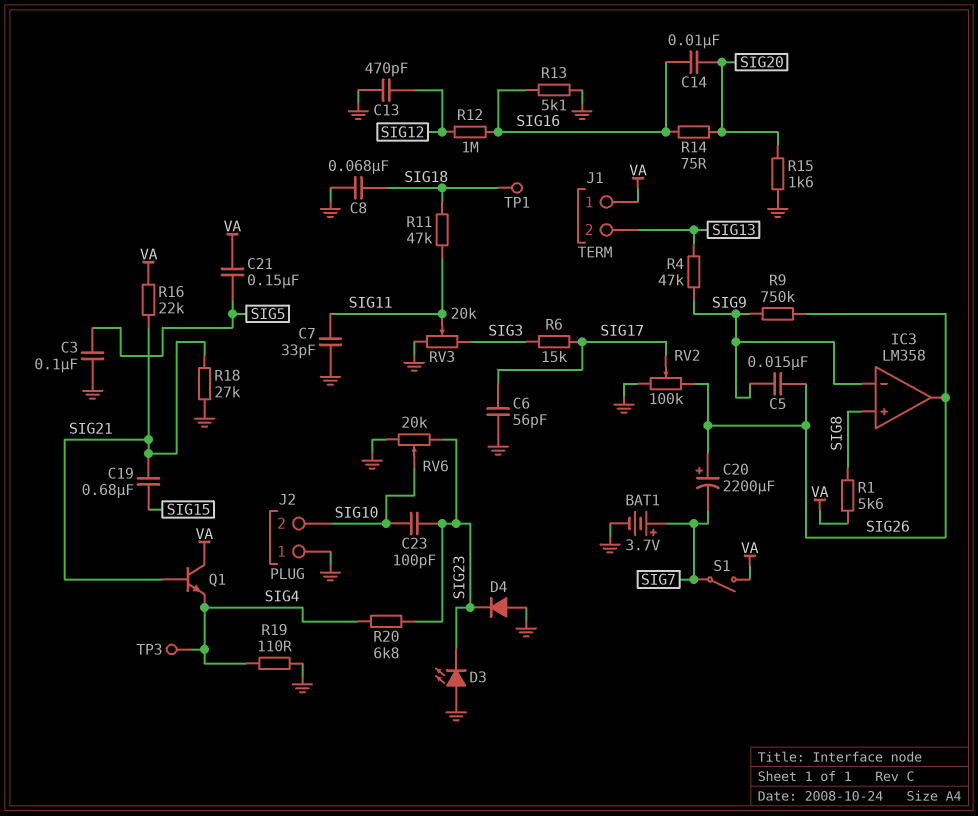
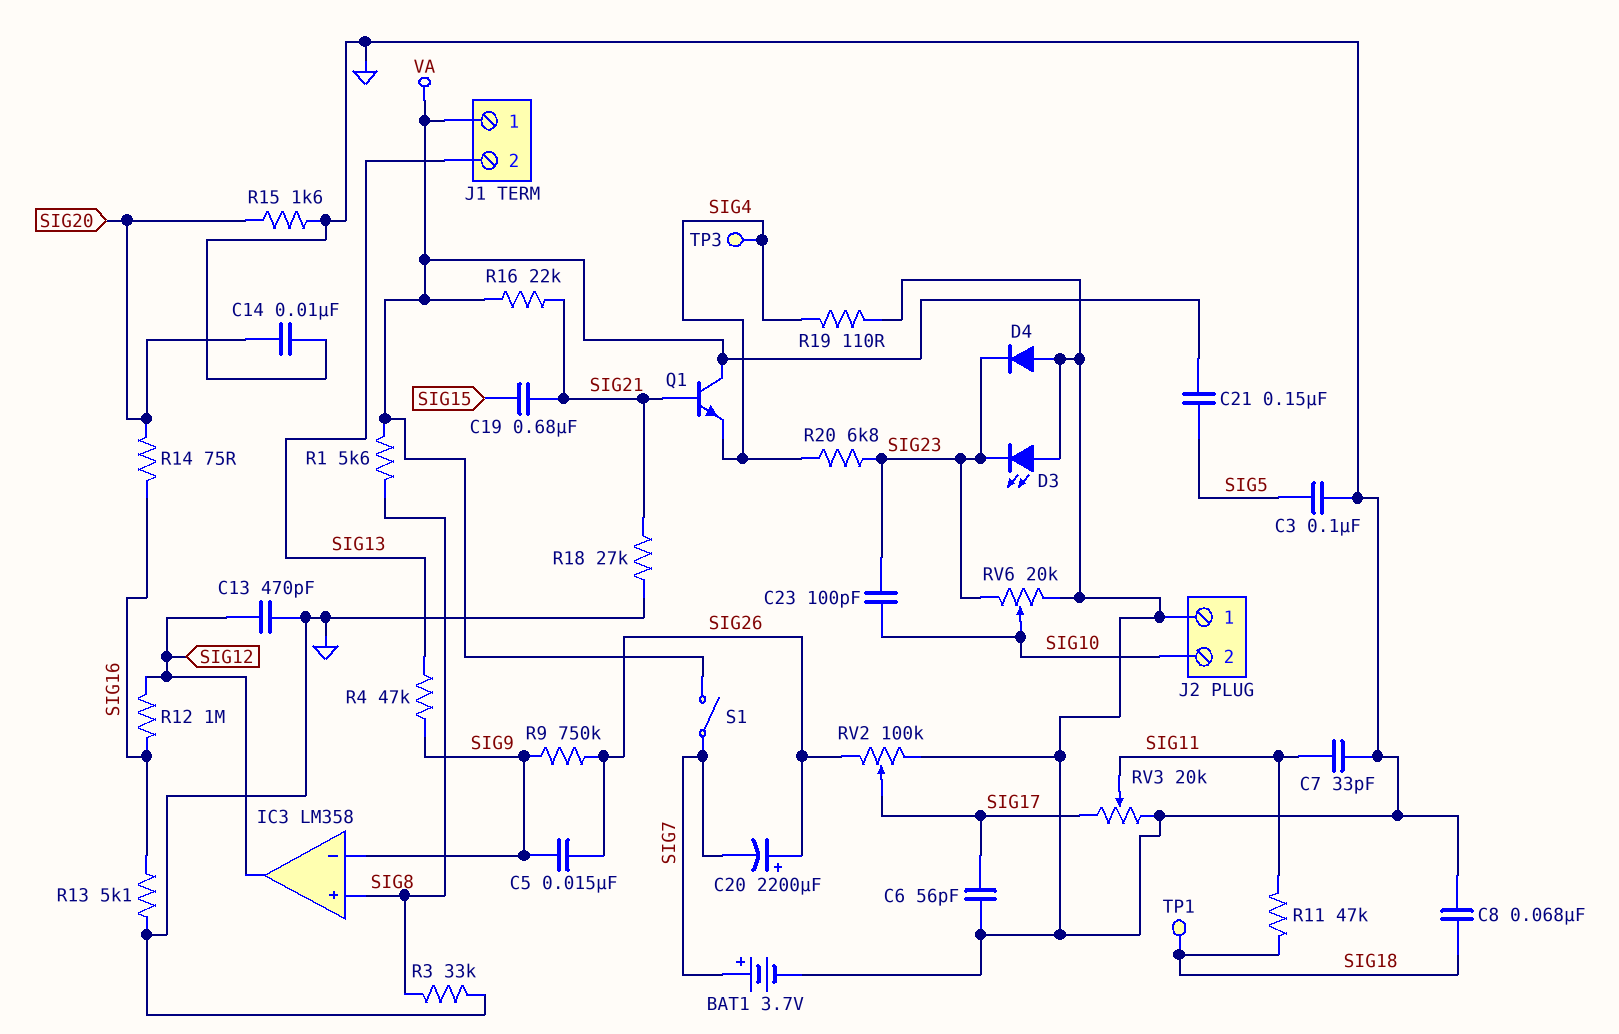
C14: 10nF (SIG16, SIG20) -> 10nF (GND, SIG20)
IC3 pin out: SIG26 -> SIG12
R3: none -> 33k (GND, SIG8)
R6: 15k (SIG3, SIG17) -> none
RV3: 20k (GND, SIG3, wiper SIG11) -> 20k (GND, SIG17, wiper SIG11)

